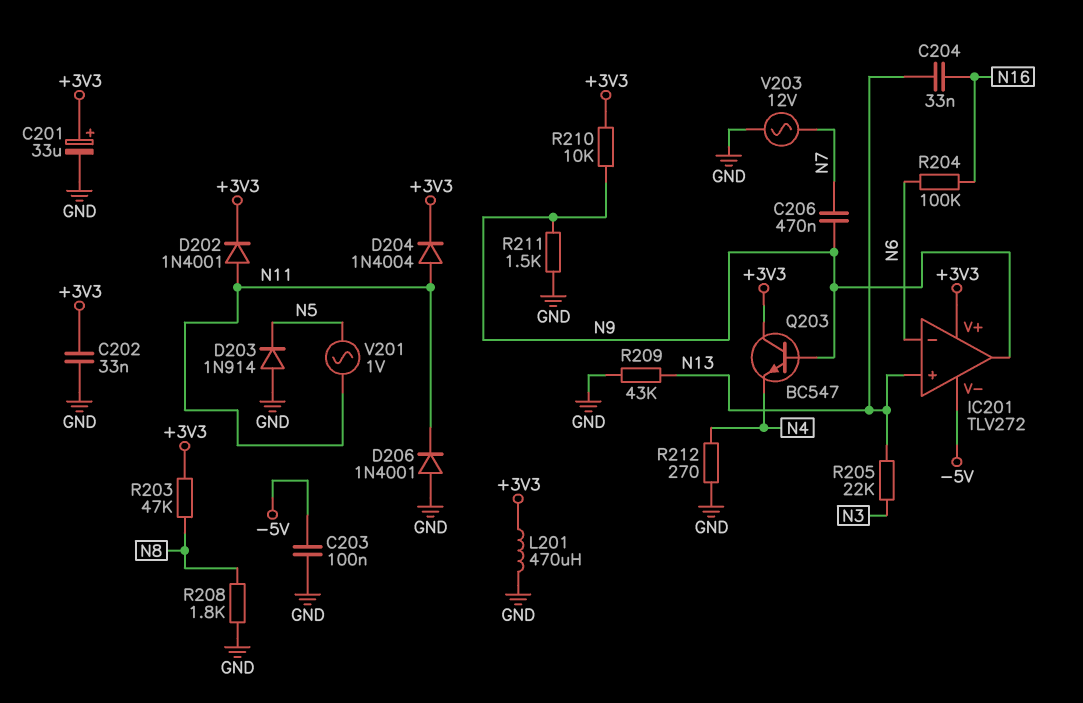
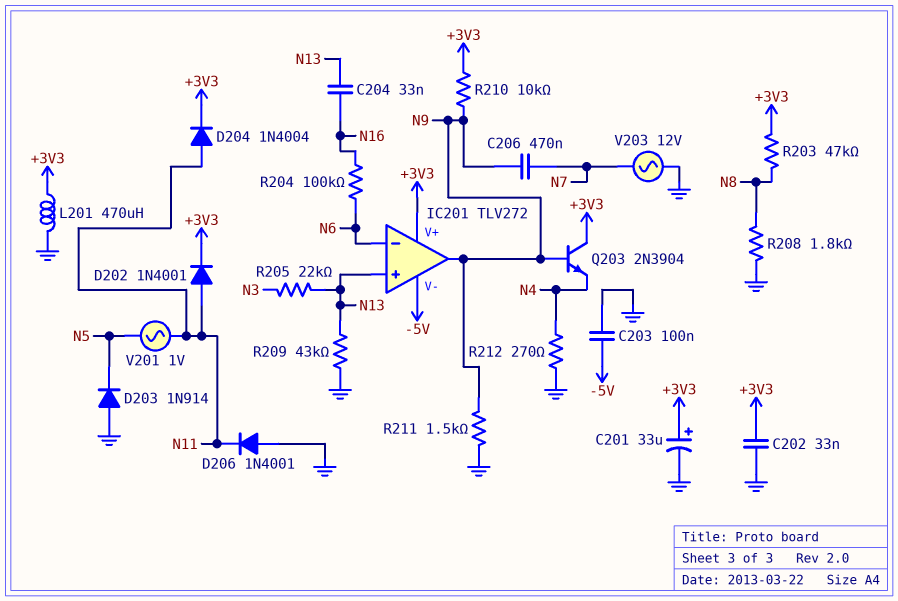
Q203: NPN BC547 (B N9, C +3V3, E N4) -> NPN 2N3904 (B N9, C +3V3, E N4)

